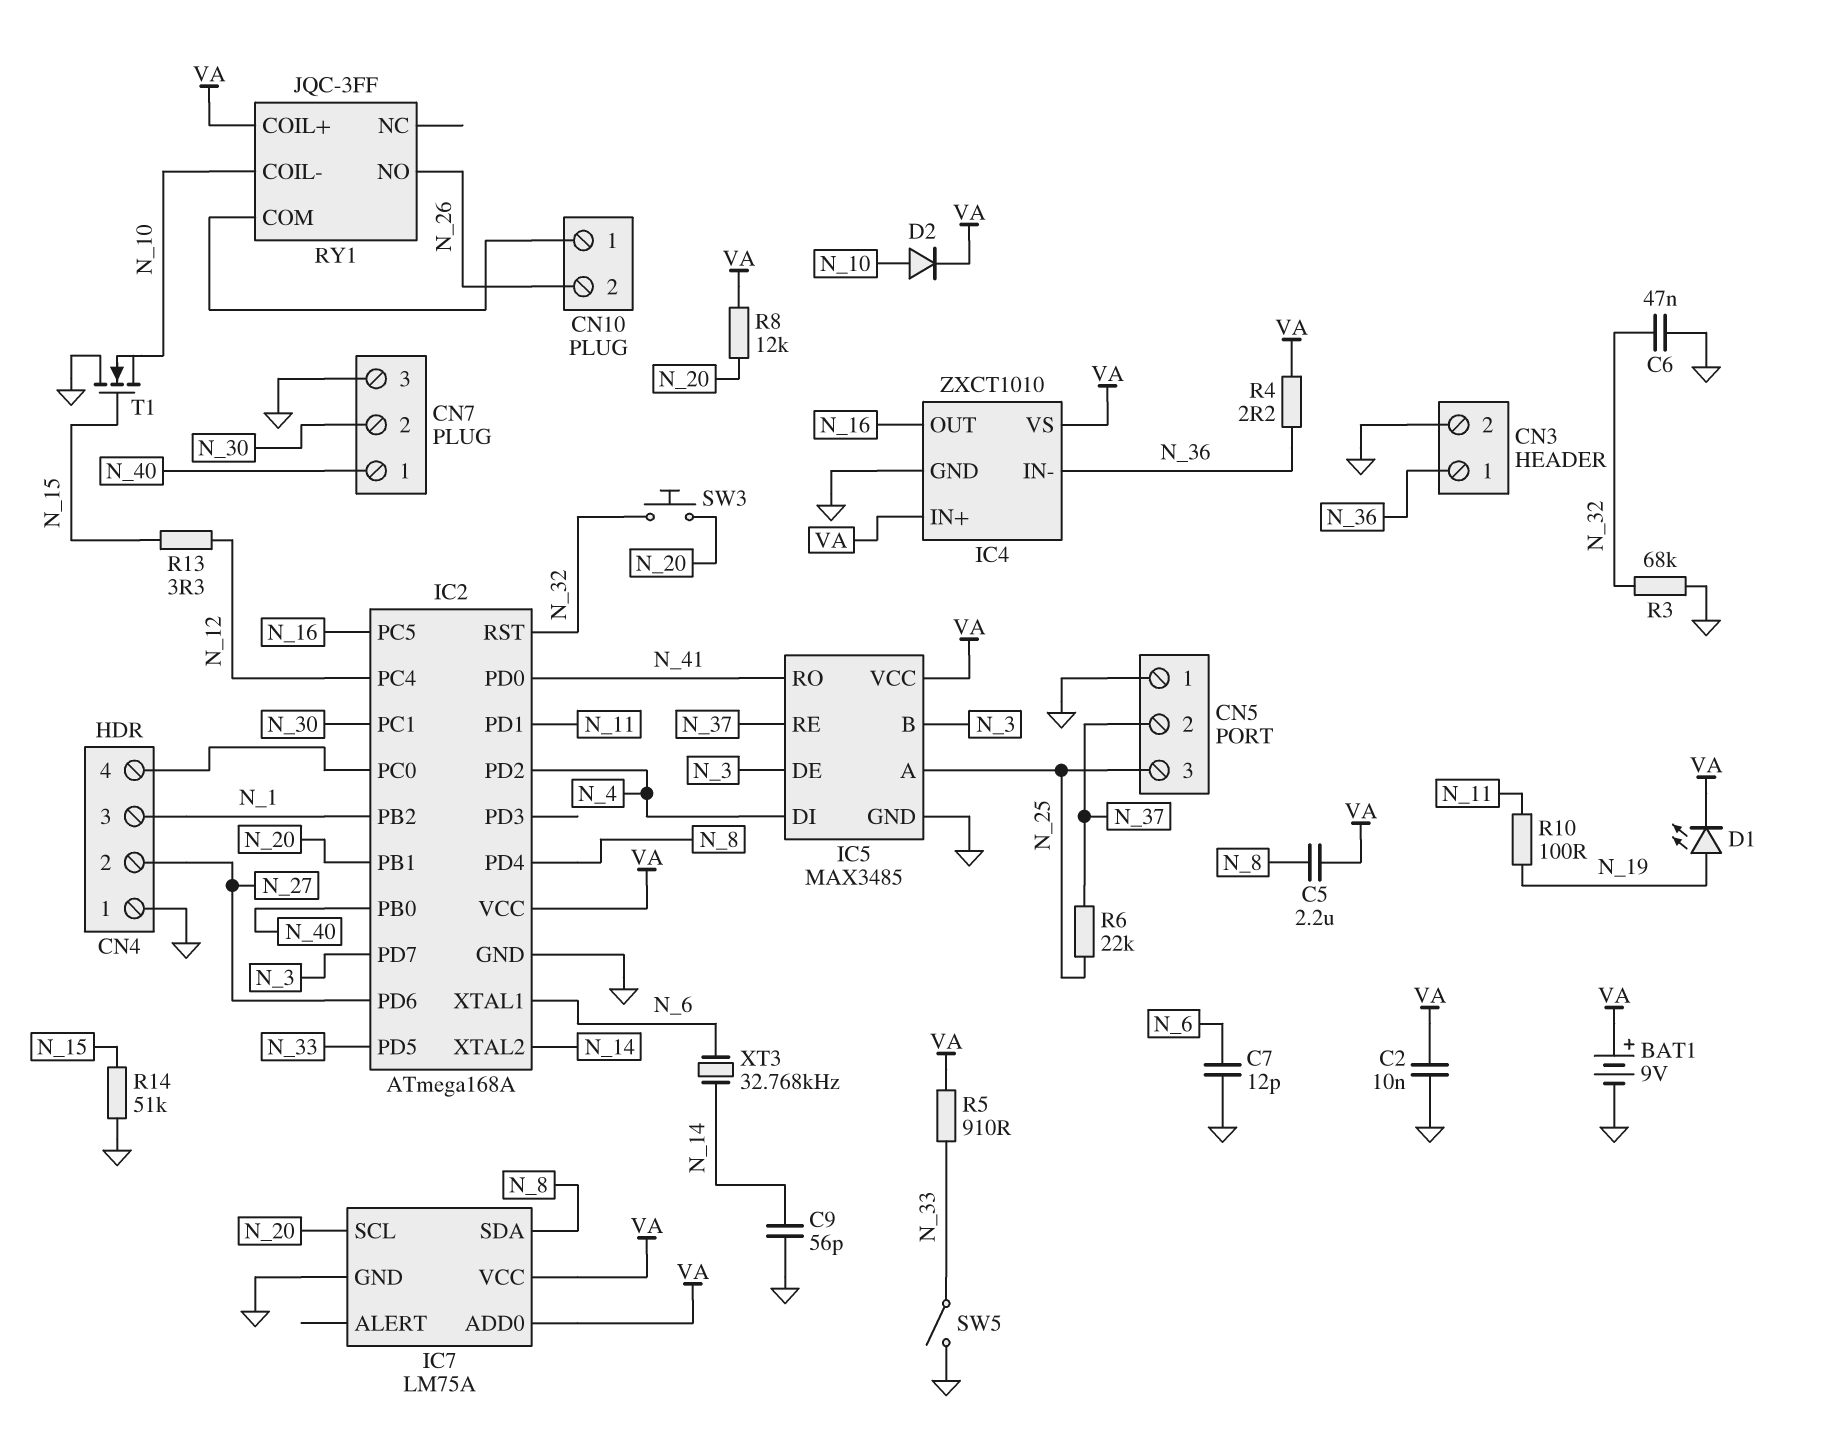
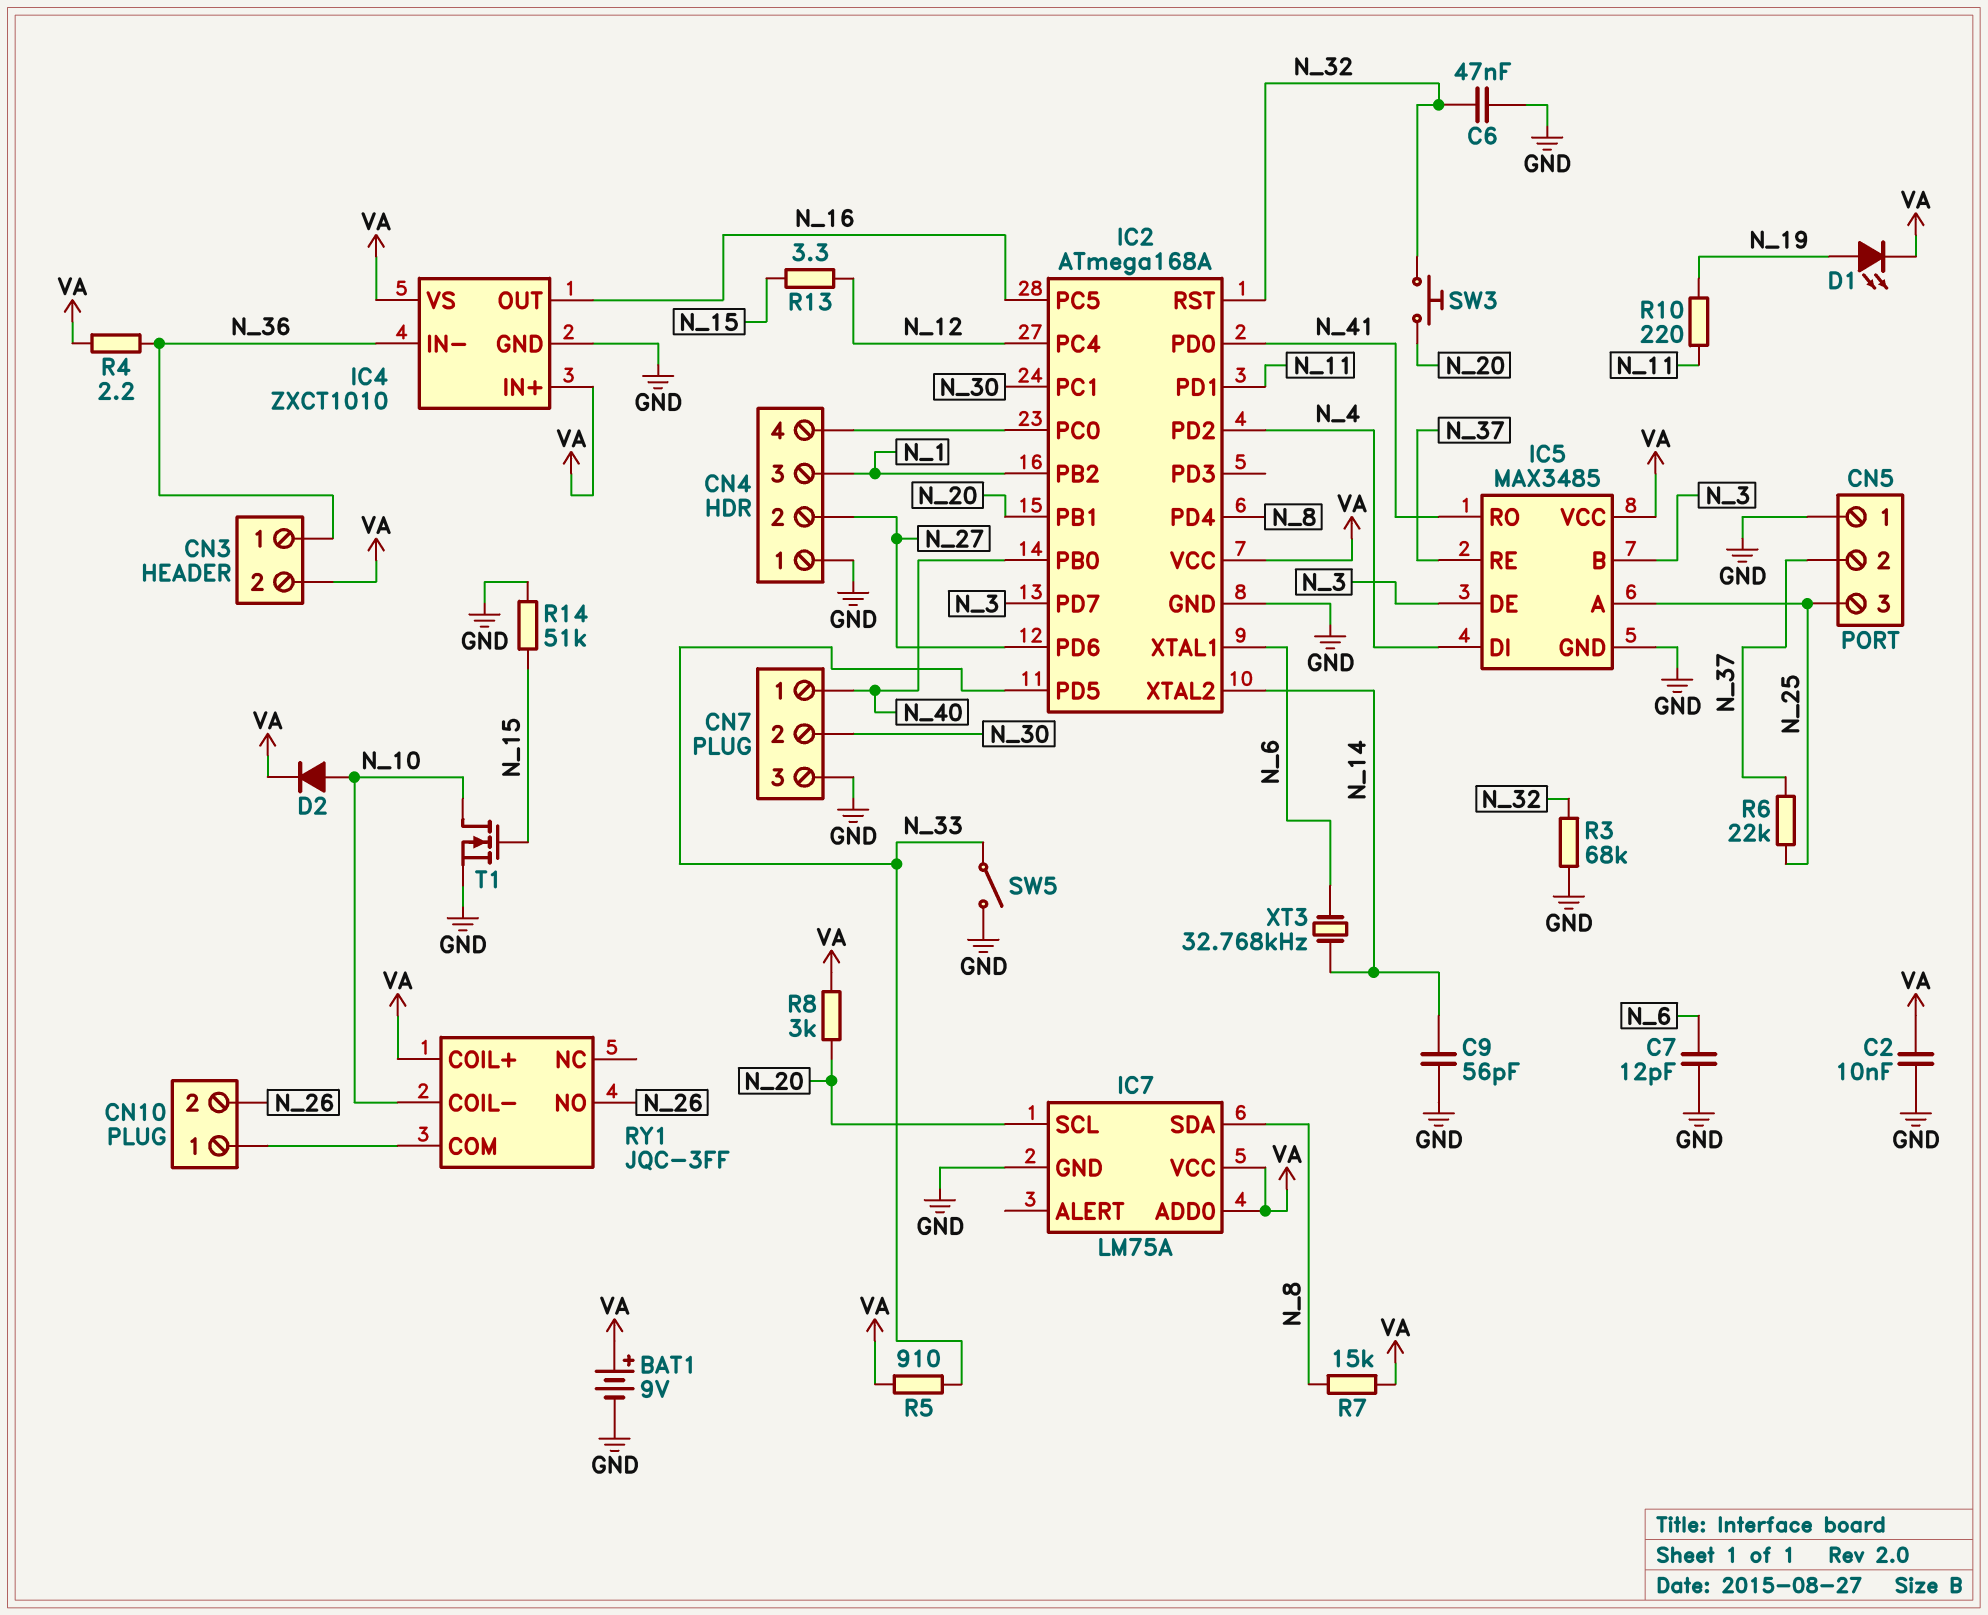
C5: 2.2uF (N_8, VA) -> none
CN3 pin 2: GND -> VA
R7: none -> 15k (N_8, VA)
R8: 12k (N_20, VA) -> 3k (N_20, VA)
R10: 100 (N_11, N_19) -> 220 (N_11, N_19)
T1: NMOS (G N_15, D GND, S N_10) -> NMOS (G N_15, D N_10, S GND)

